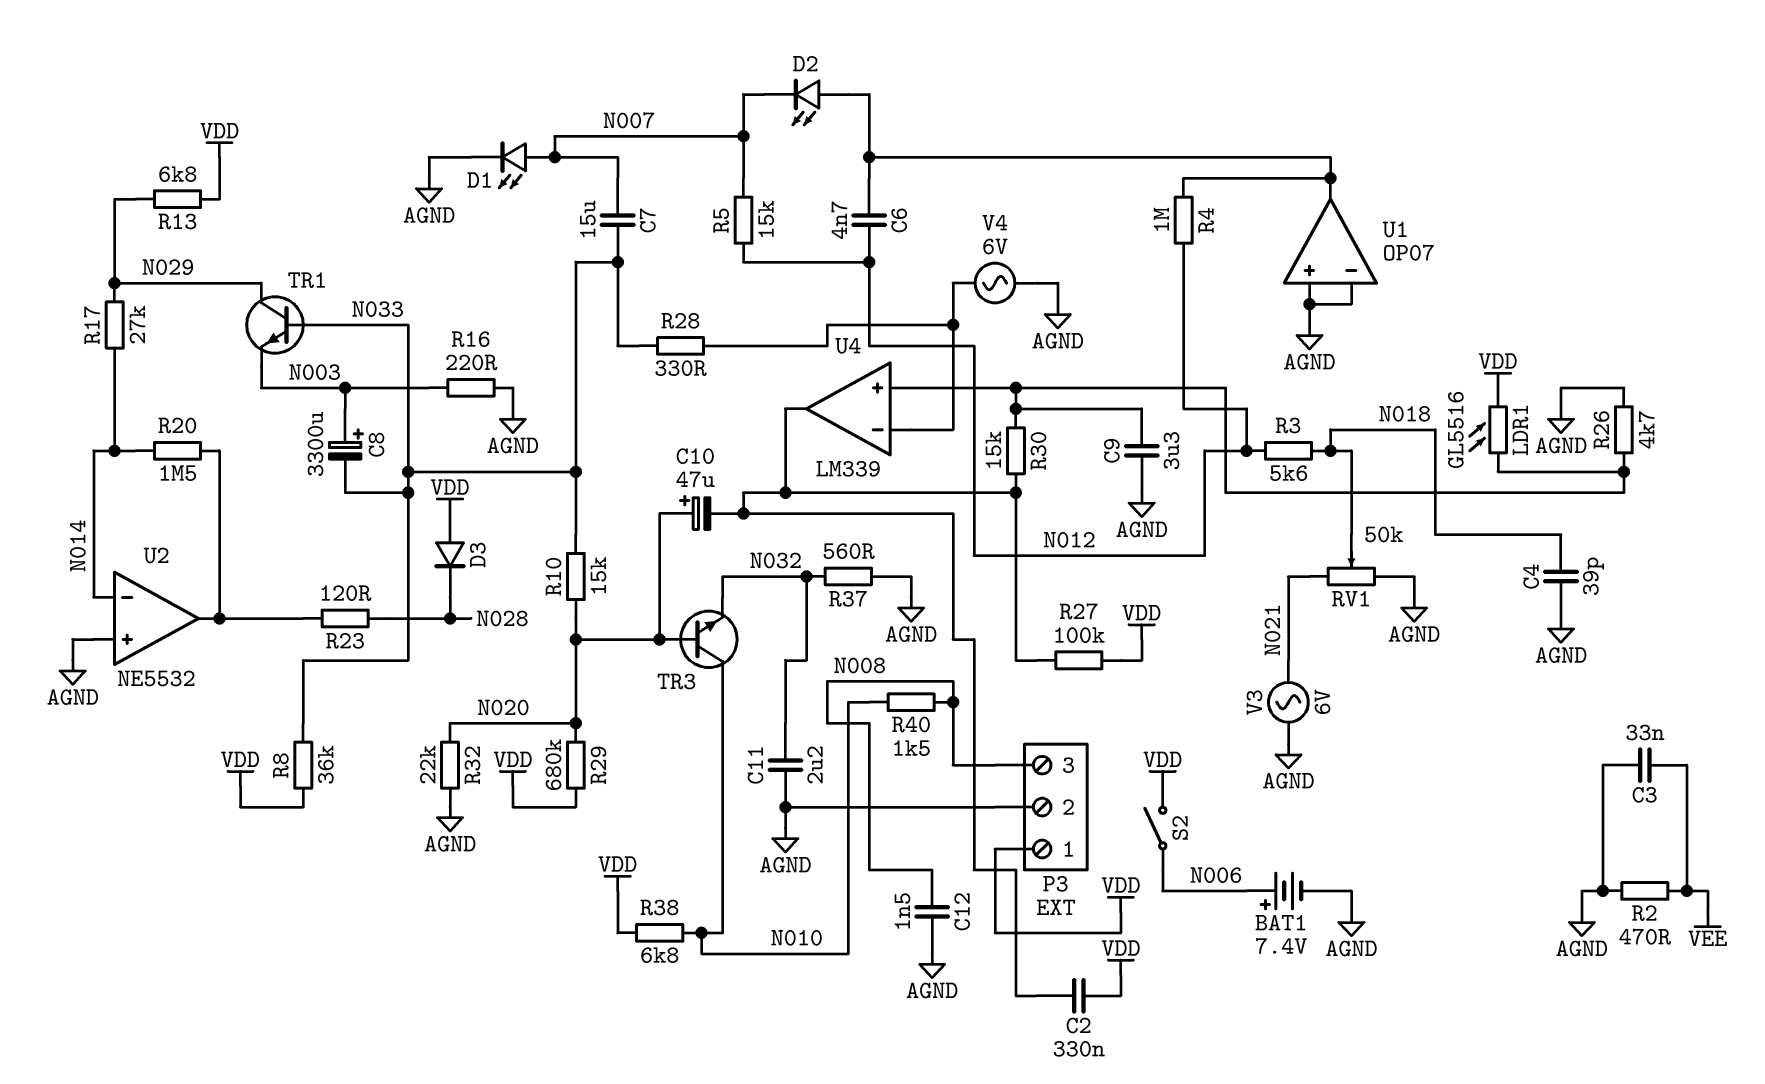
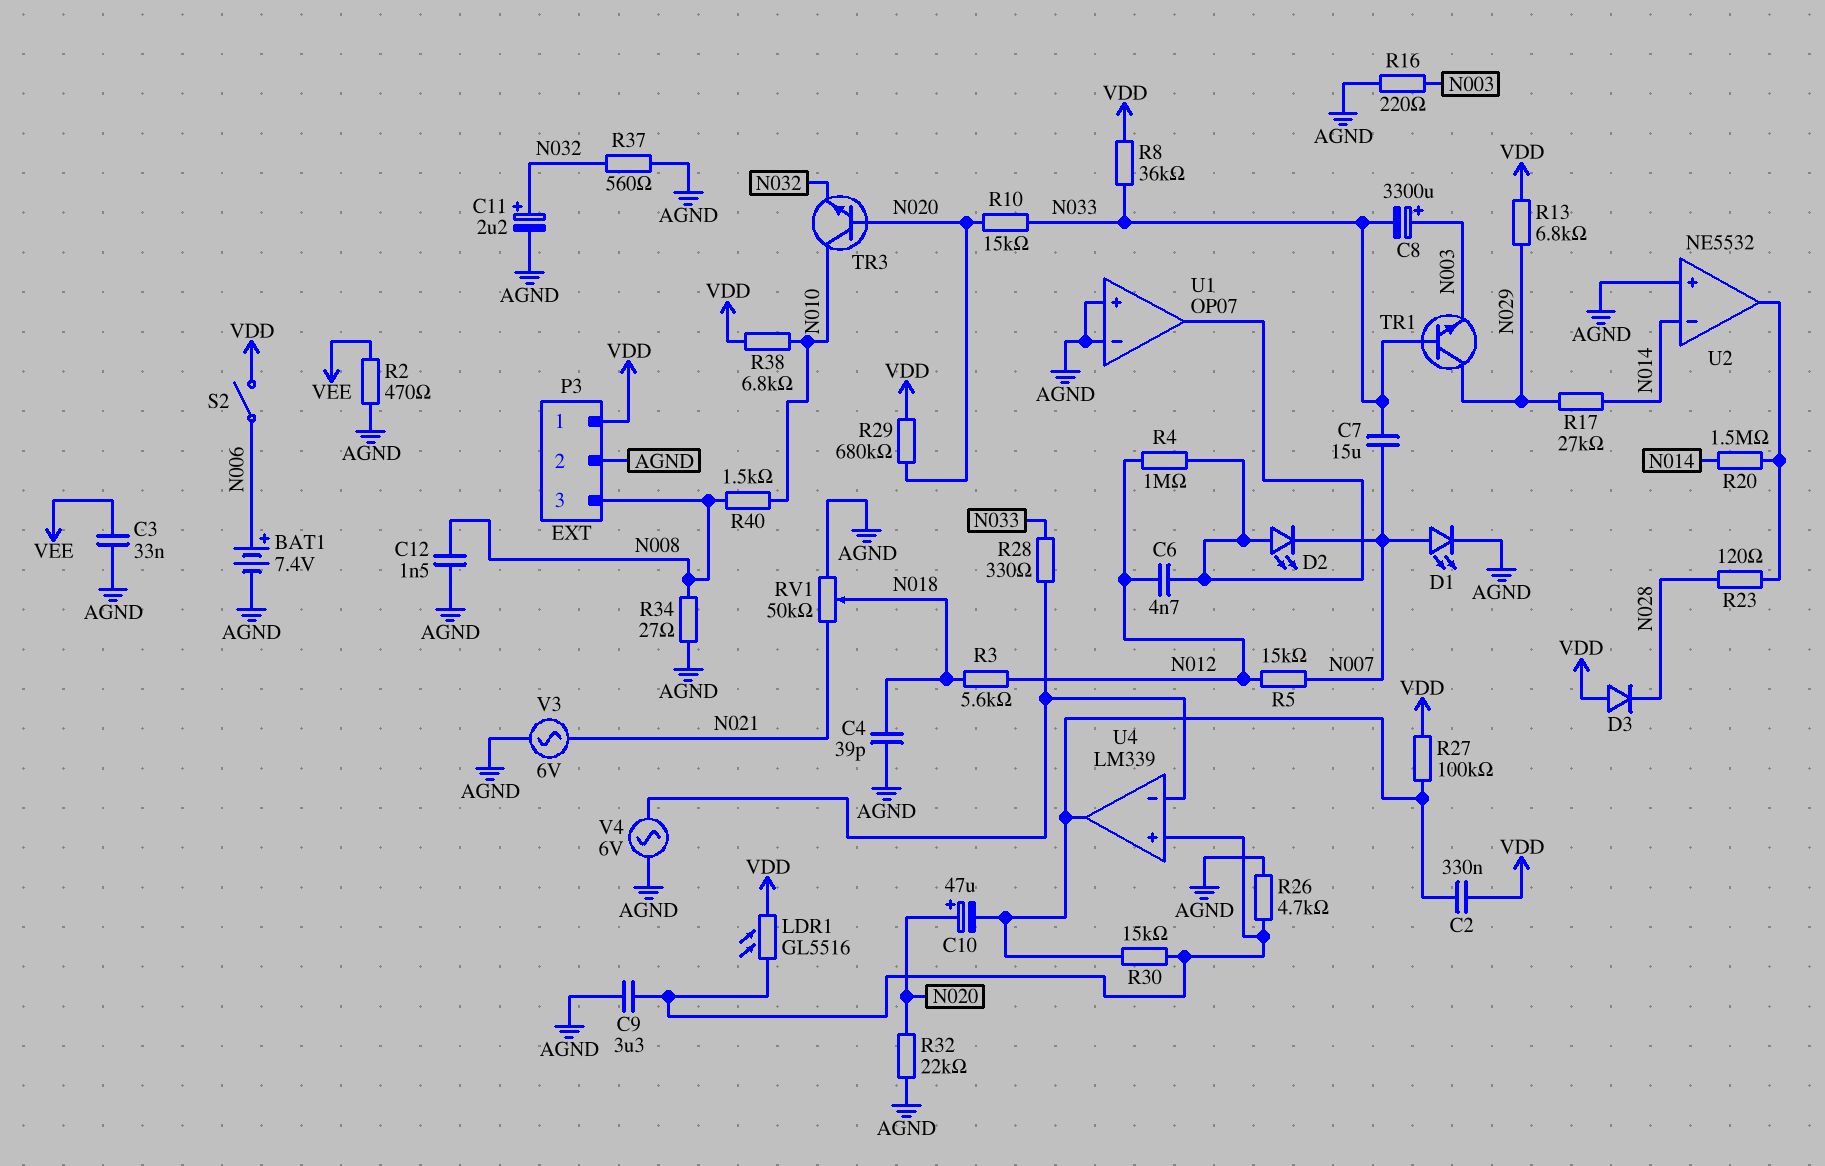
C11: 2.2uF (AGND, N032) -> 2.2uF (plus N032, minus AGND)
R34: none -> 27 (AGND, N008)

